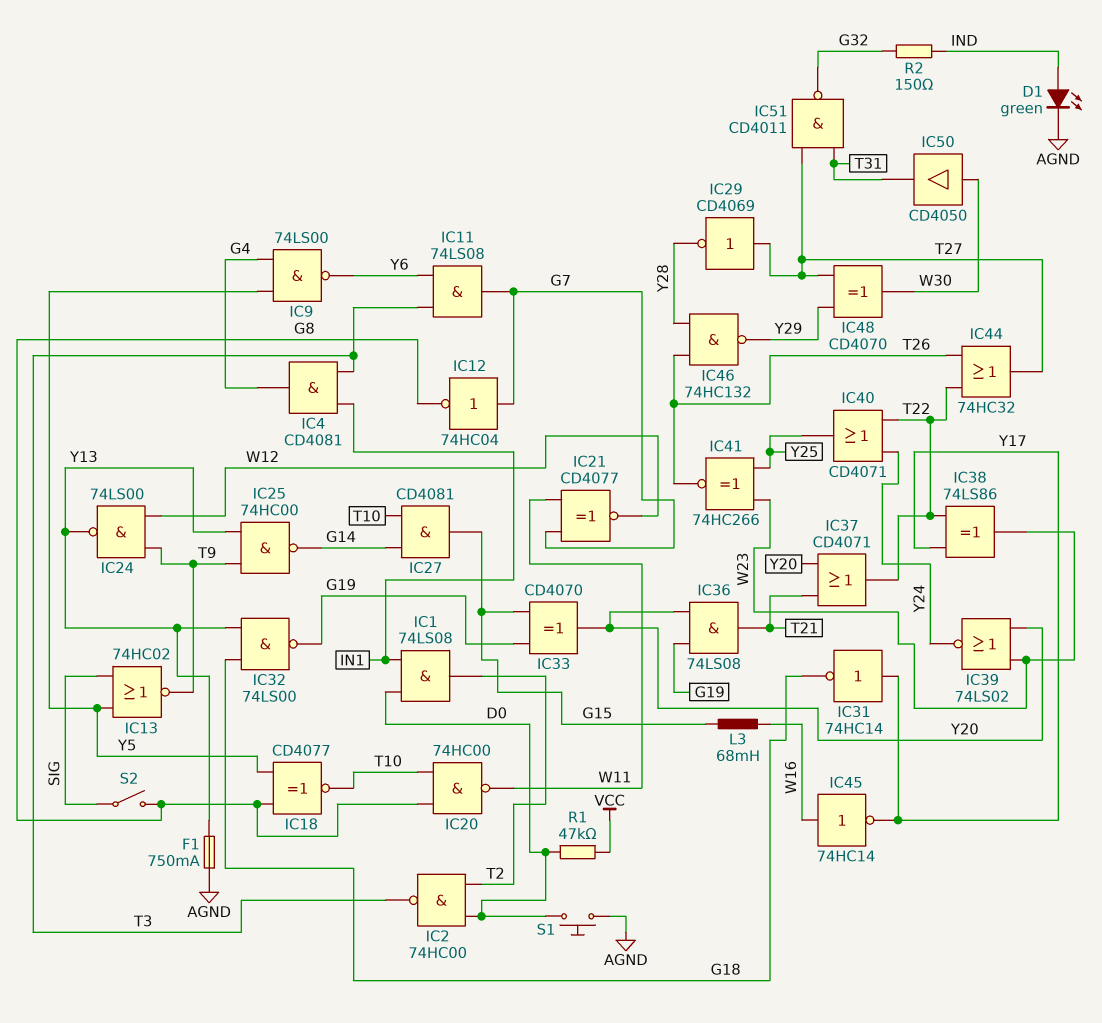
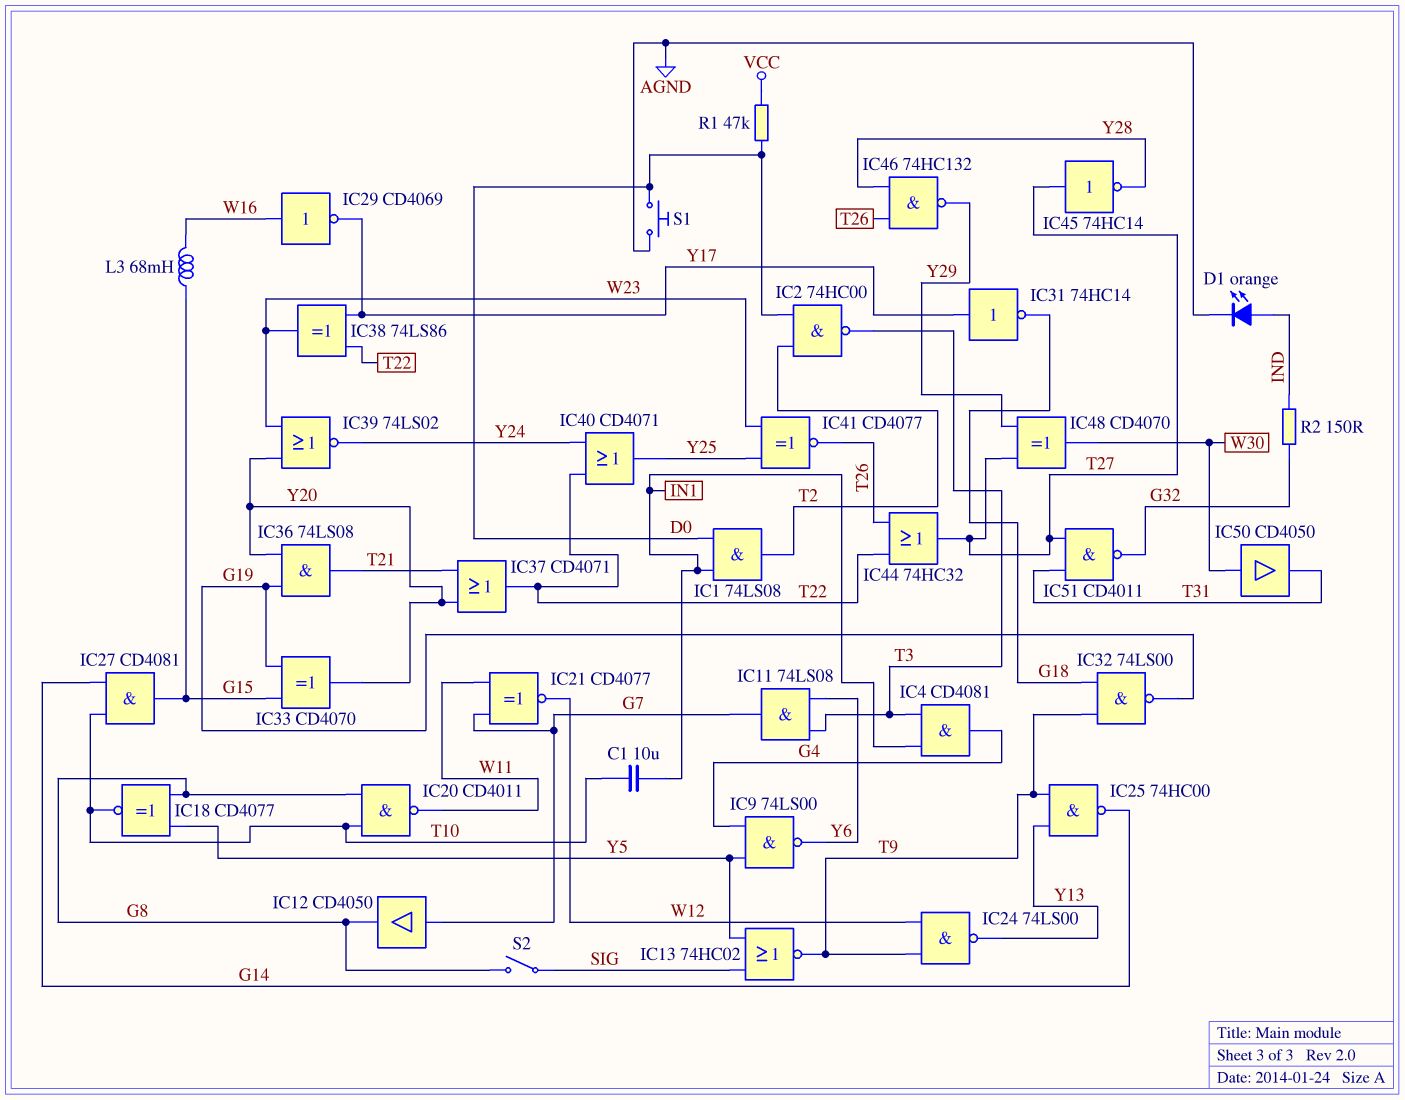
C1: none -> 10uF (IN1, T10)
D1: LED green (A IND, K AGND) -> LED orange (A IND, K AGND)
F1: 750mA (AGND, Y13) -> none
IC12: NOT 74HC04 (in G7, out G8) -> buffer CD4050 (in G7, out G8)
IC20: NAND 74HC00 (in G8, in T10, out W11) -> NAND CD4011 (in G8, in T10, out W11)
IC29: NOT CD4069 (in T27, out Y28) -> NOT CD4069 (in W16, out Y17)
IC32: NAND 74LS00 (in G18, in Y13, out G19) -> NAND 74LS00 (in G18, in T9, out G19)
IC41: XNOR 74HC266 (in W23, in Y25, out T26) -> XNOR CD4077 (in W23, in Y25, out T26)
IC45: NOT 74HC14 (in W16, out Y17) -> NOT 74HC14 (in T27, out Y28)

